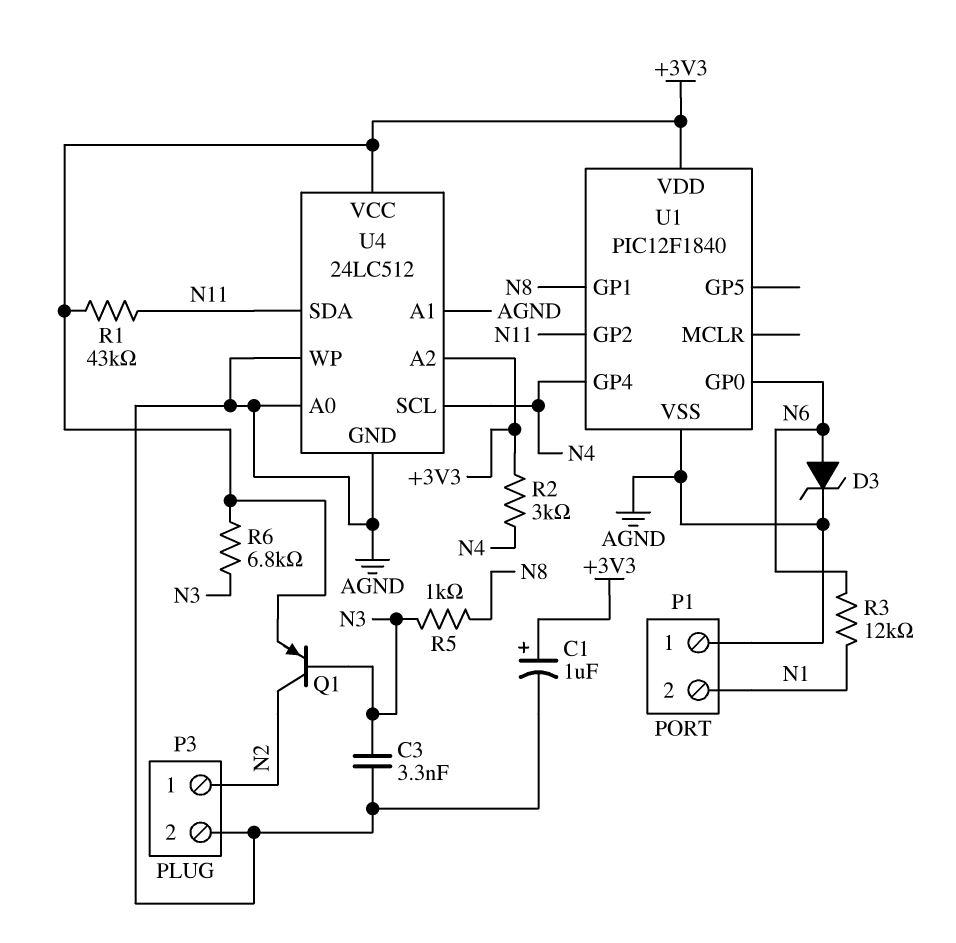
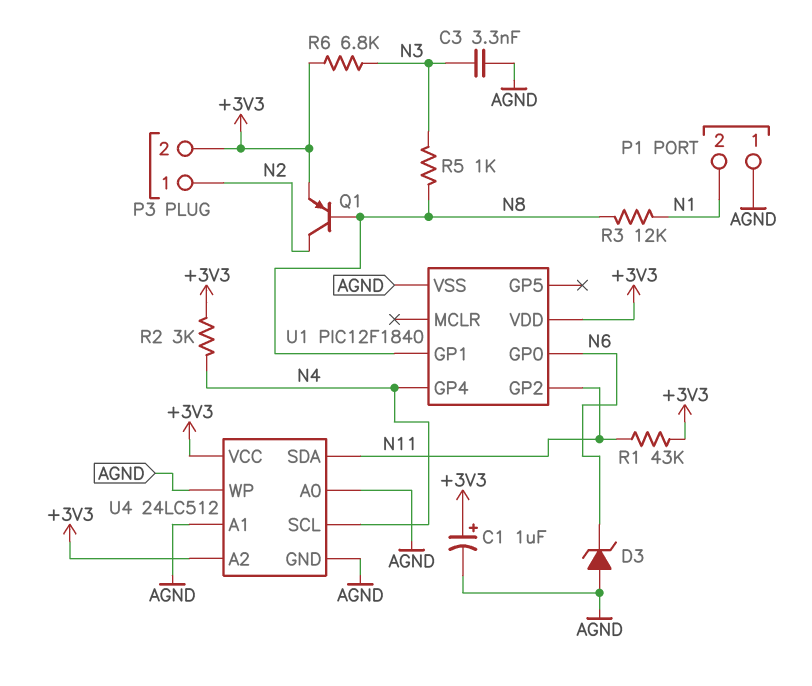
D3: zener (A N6, K AGND) -> zener (A AGND, K N6)
P3 pin 2: AGND -> +3V3
Q1: PNP (B N3, C N2, E +3V3) -> PNP (B N8, C N2, E +3V3)
R3: 12k (N1, N6) -> 12k (N1, N8)

